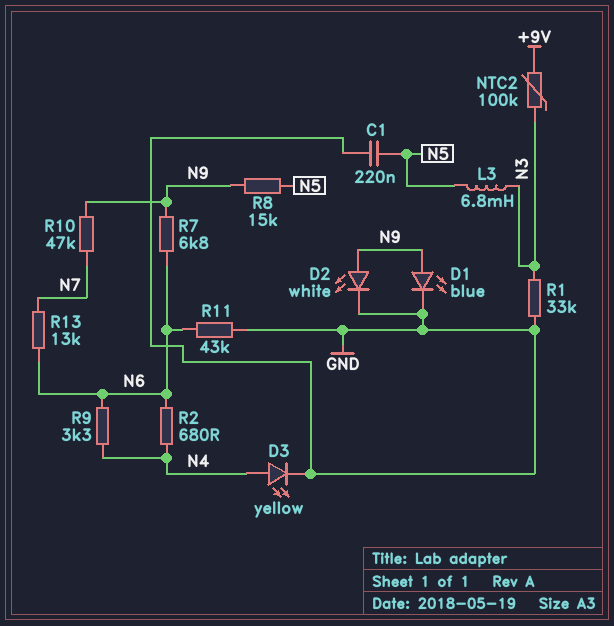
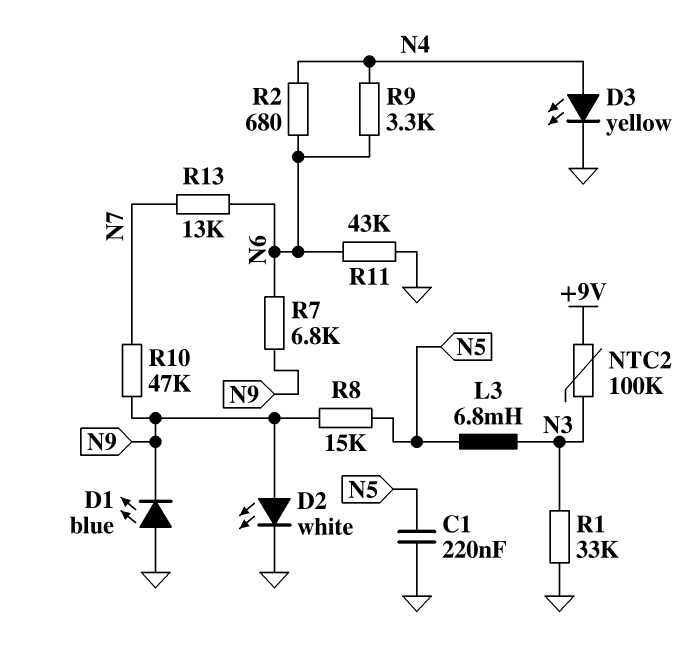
D1: LED blue (A N9, K GND) -> LED blue (A GND, K N9)

